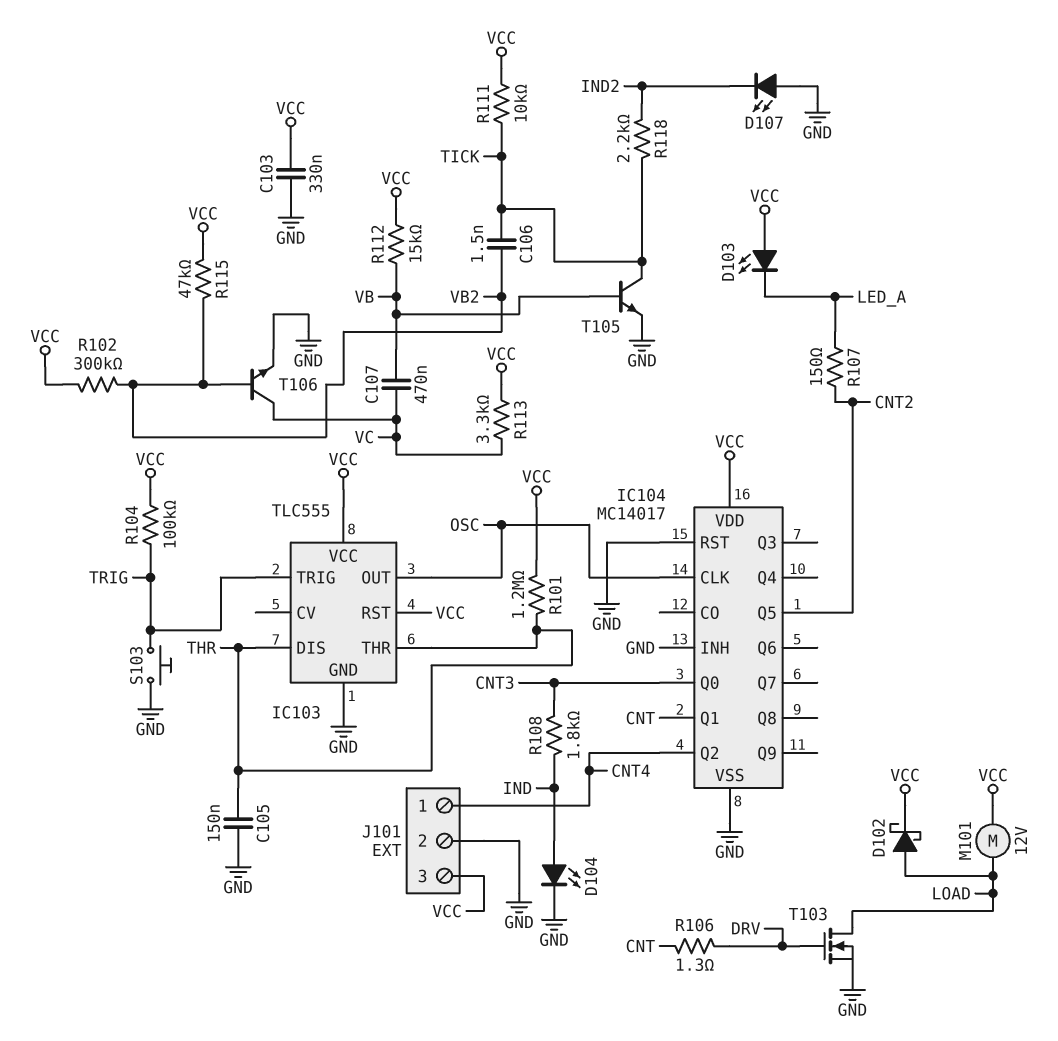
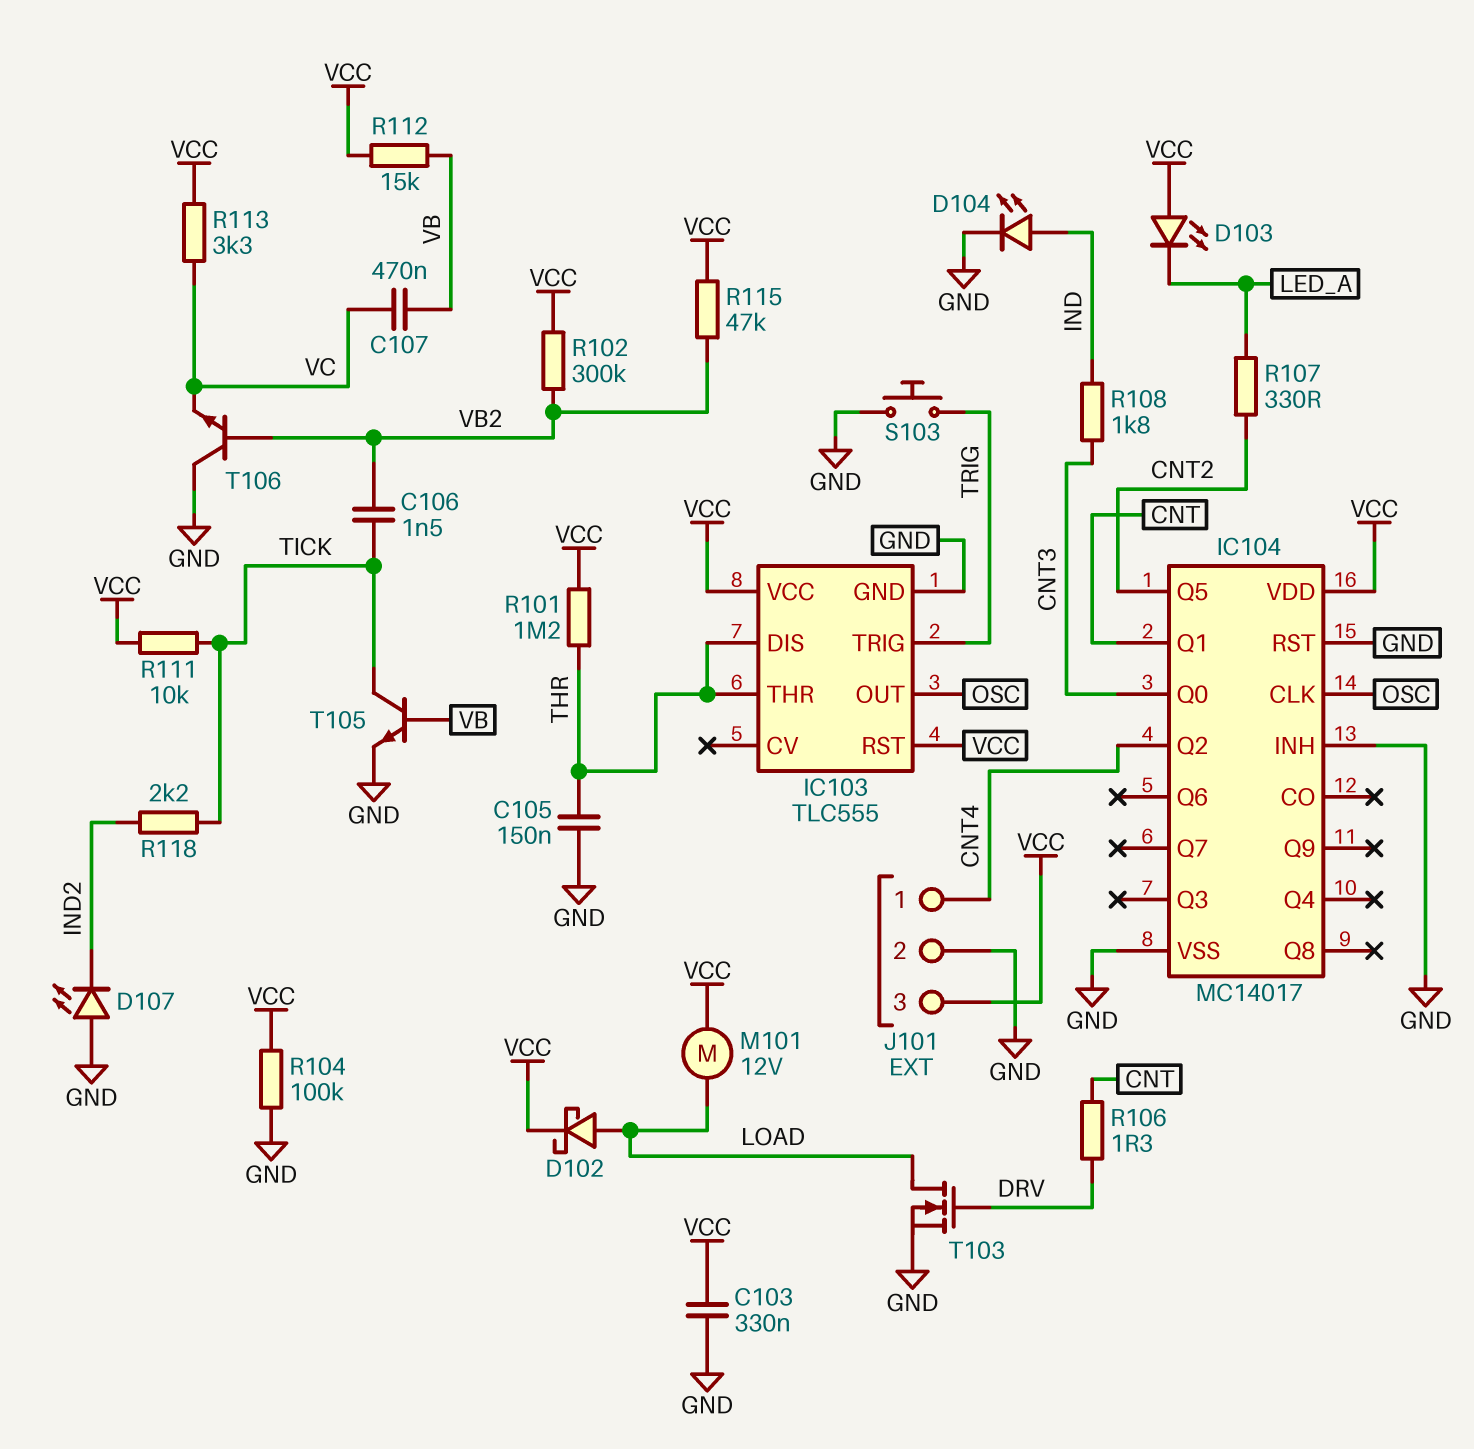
R104: 100k (TRIG, VCC) -> 100k (GND, VCC)
R107: 150 (CNT2, LED_A) -> 330 (CNT2, LED_A)
T106: NPN (B VB2, C VC, E GND) -> NPN (B VB2, C GND, E VC)

